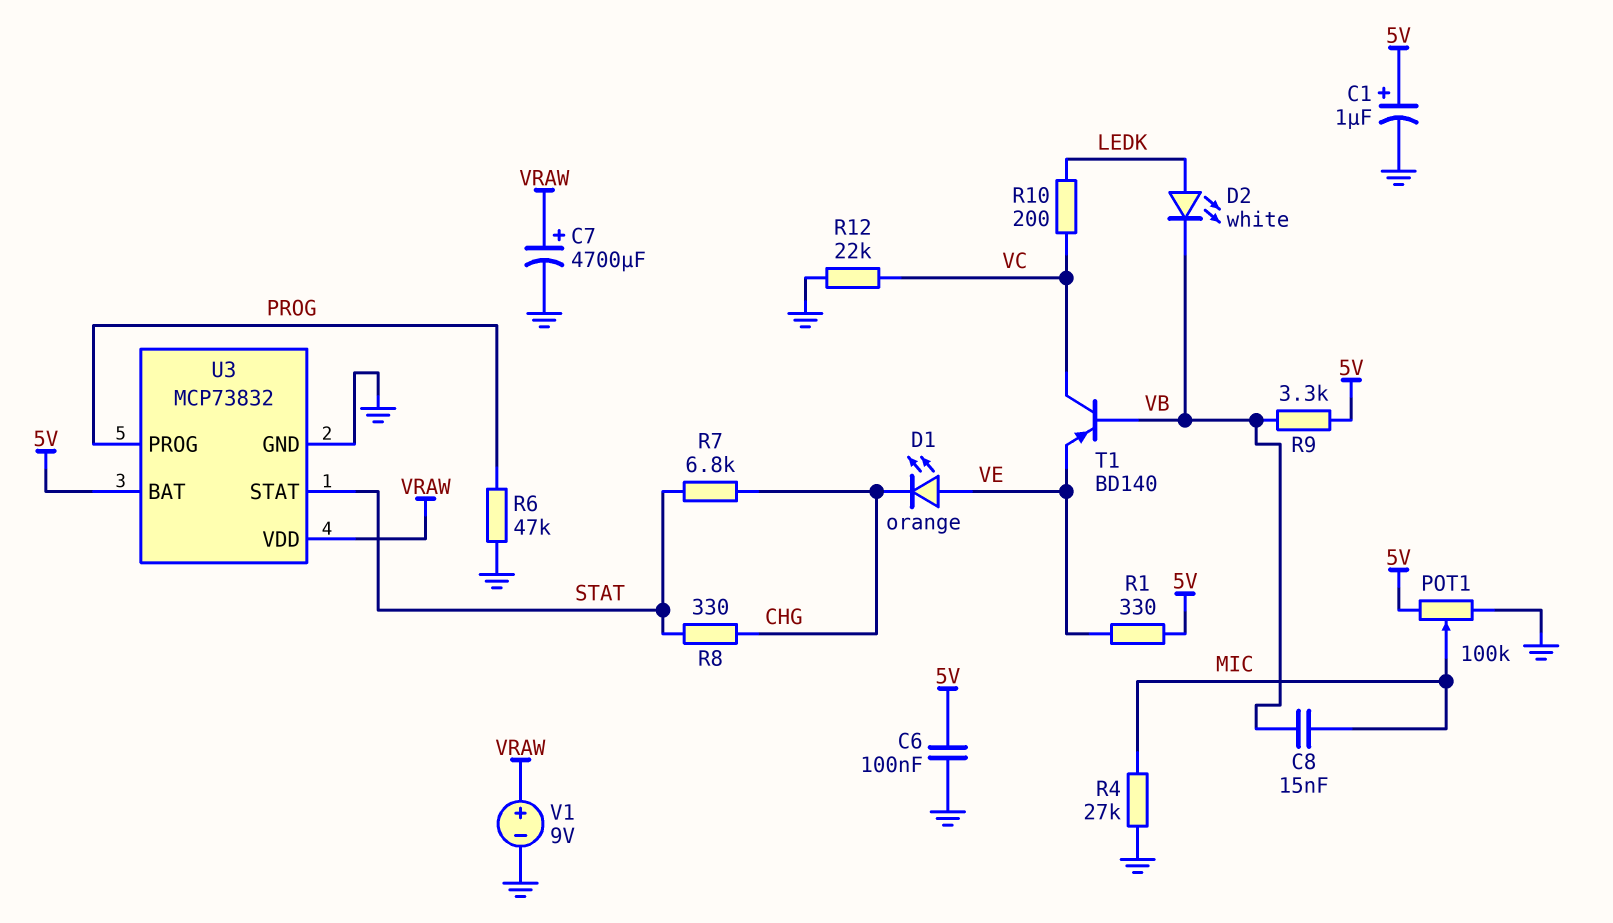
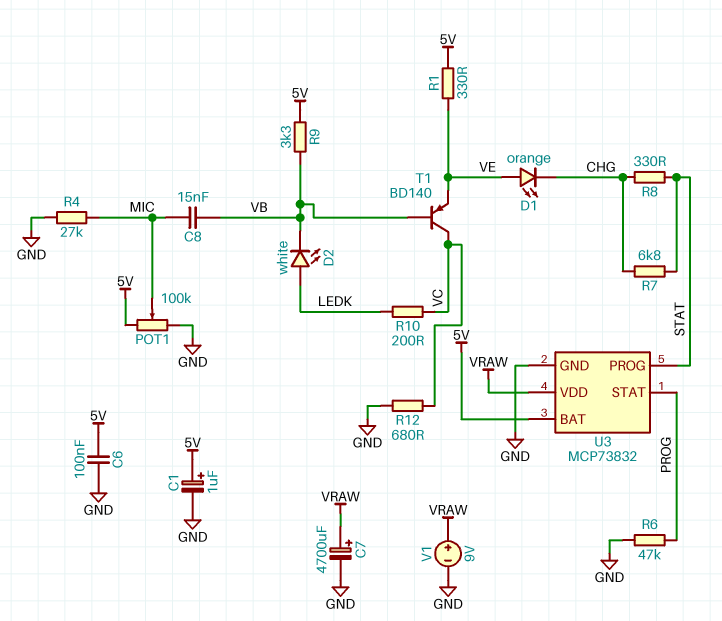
R12: 22k (GND, VC) -> 680 (GND, VC)
U3 pin PROG: PROG -> STAT
U3 pin STAT: STAT -> PROG

